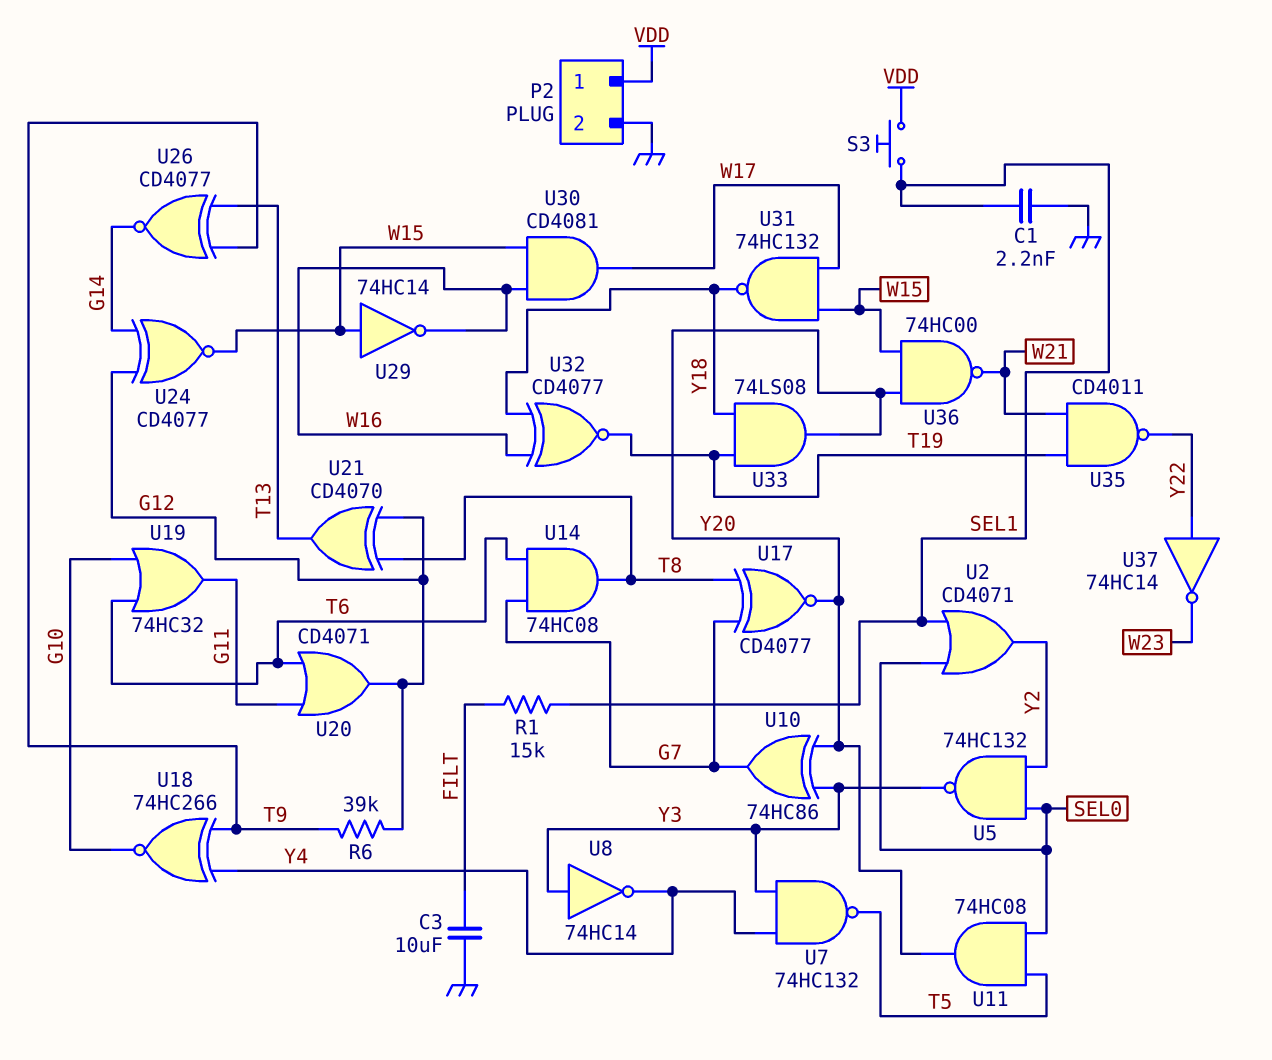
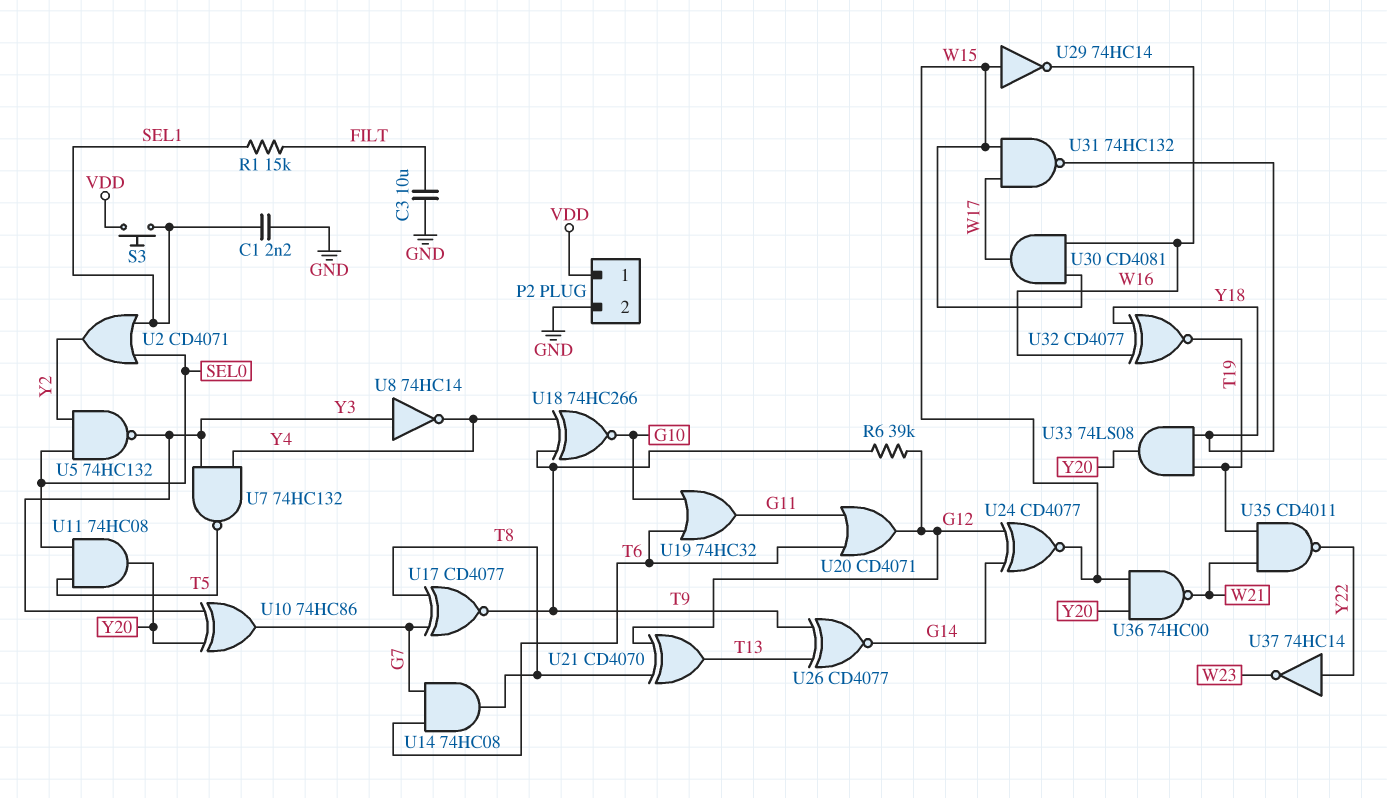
U17: XNOR CD4077 (in G7, in T8, out Y20) -> XNOR CD4077 (in G7, in T8, out T9)

